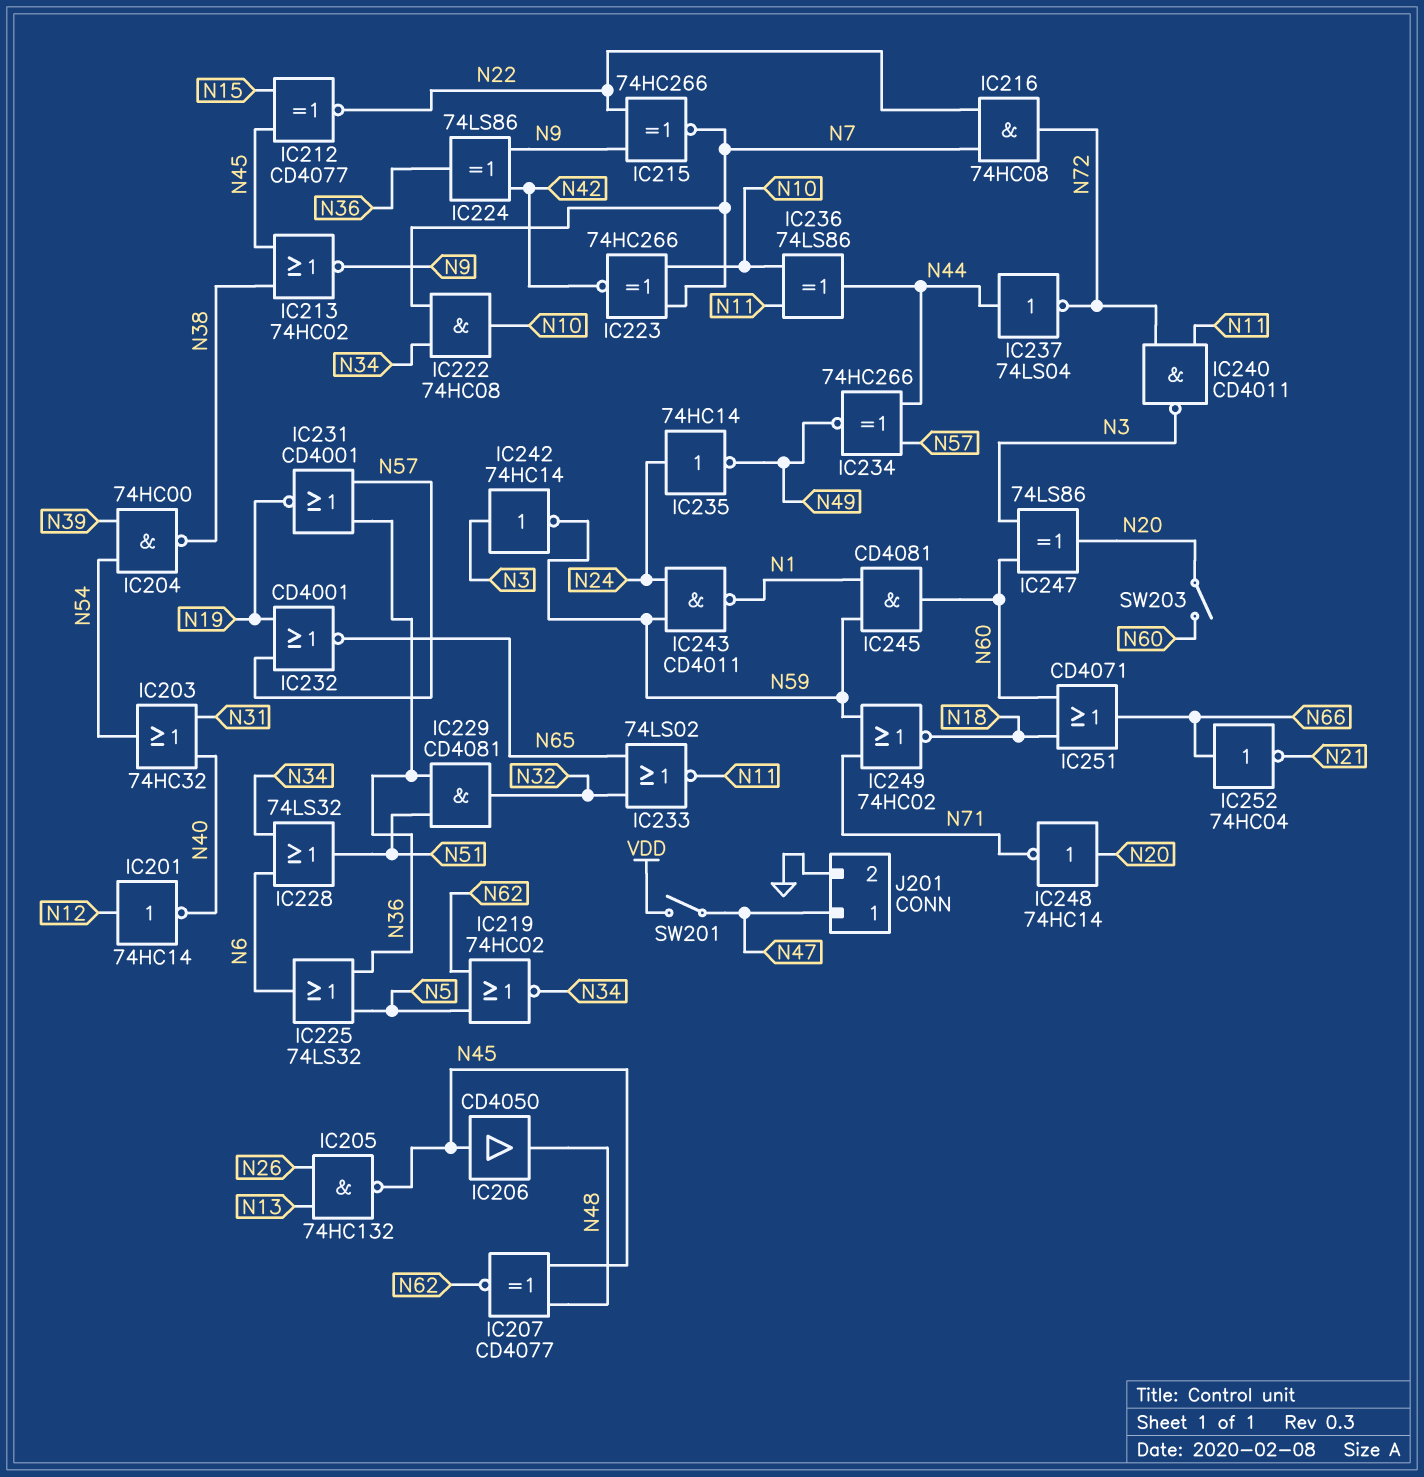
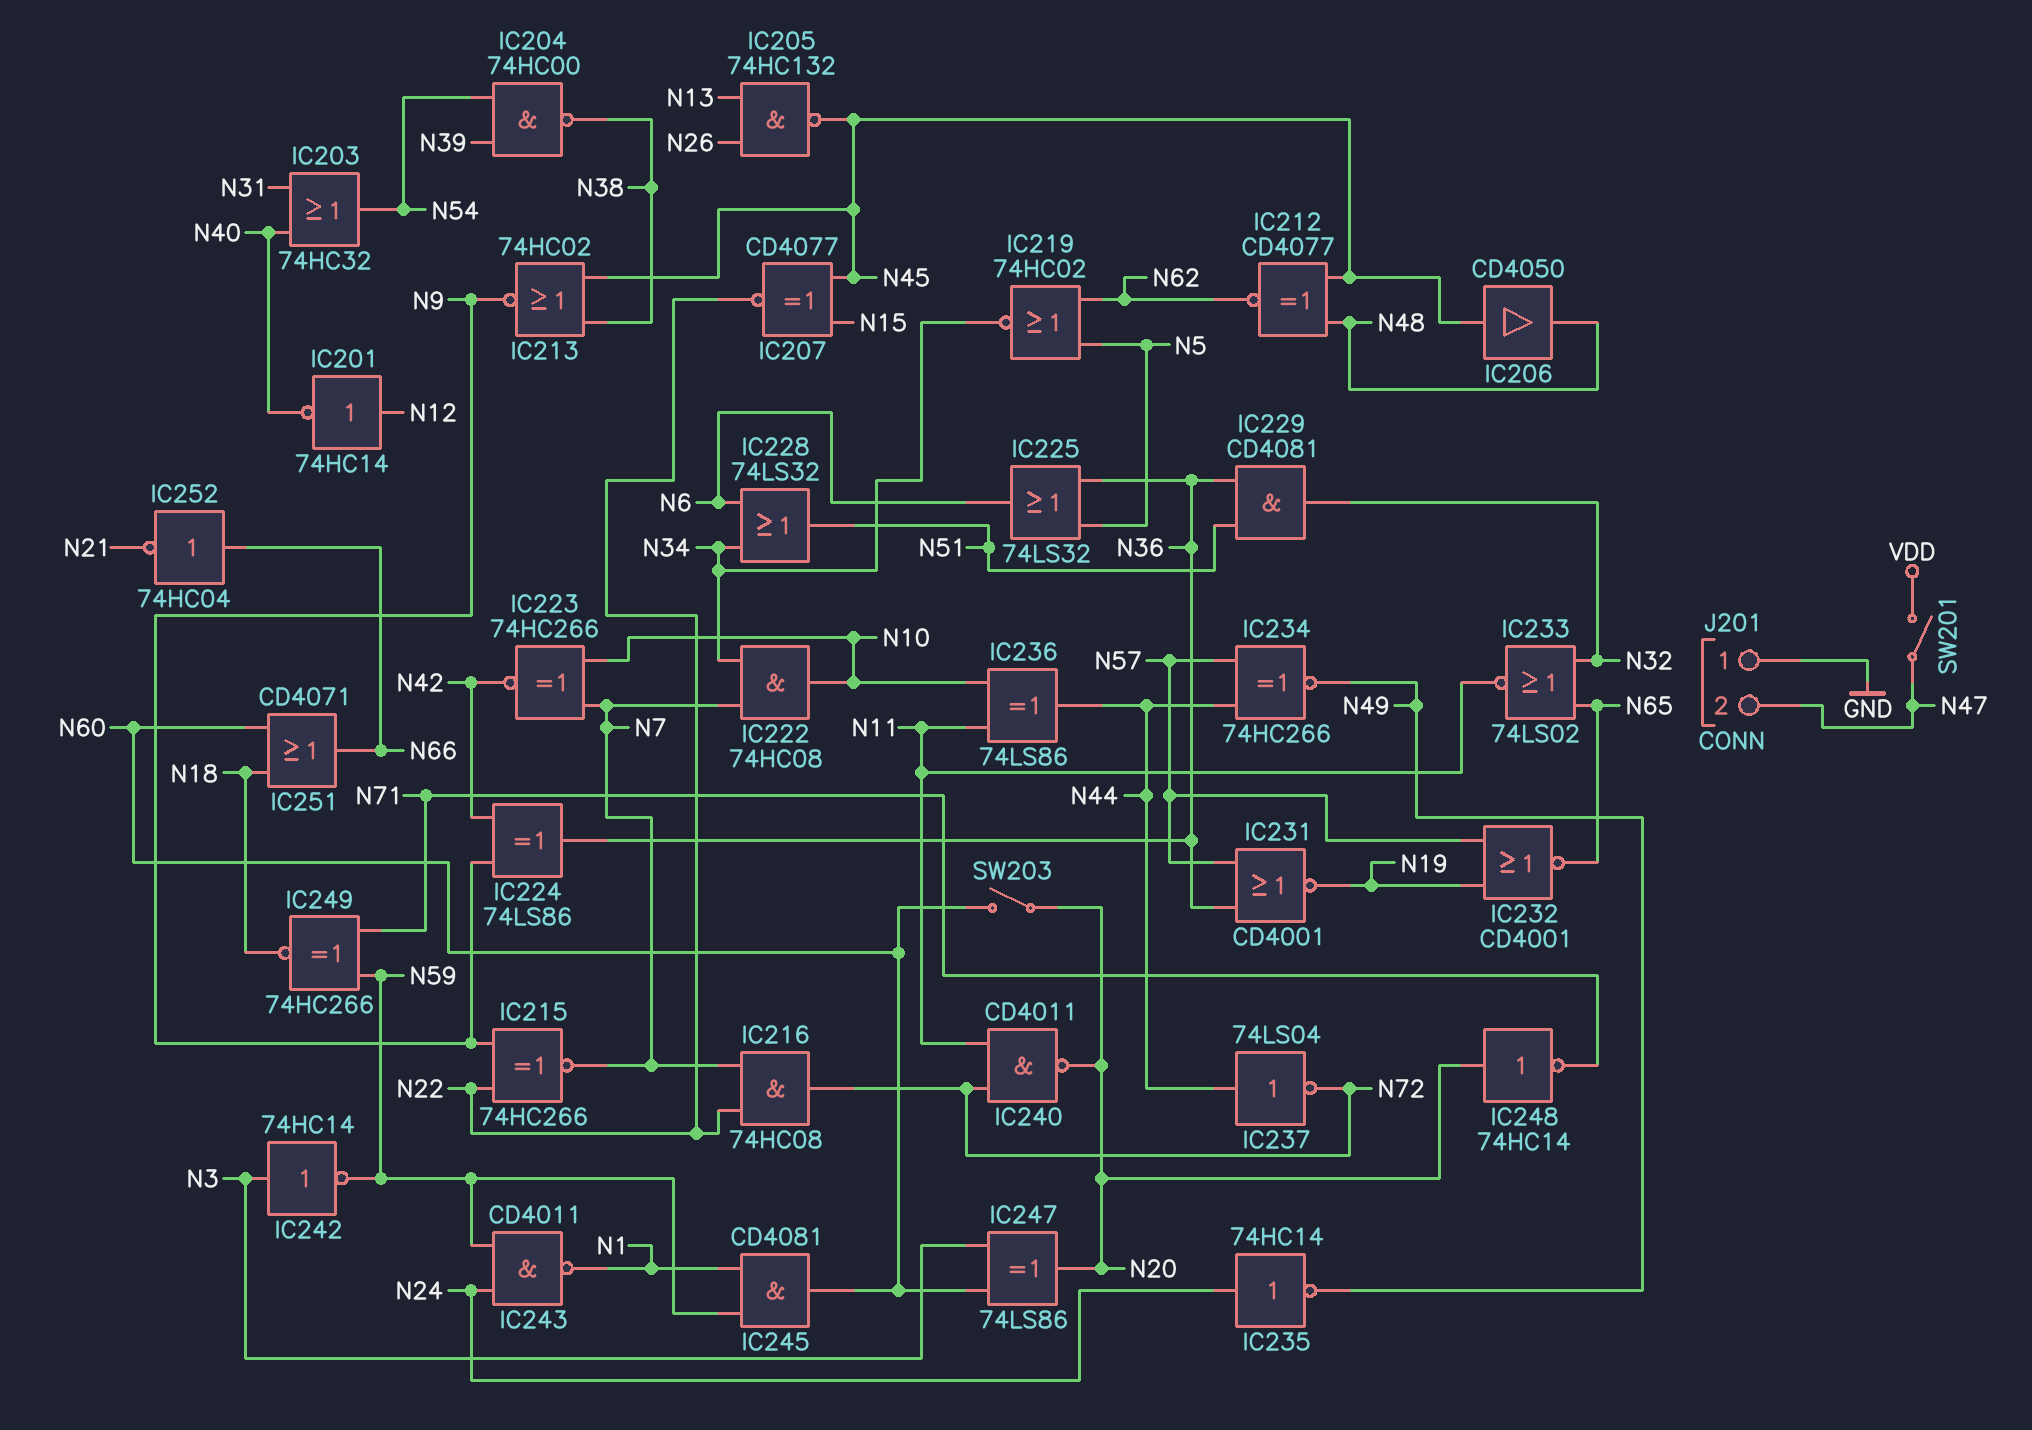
IC207: XNOR CD4077 (in N45, in N48, out N62) -> XNOR CD4077 (in N15, in N45, out N22)
IC212: XNOR CD4077 (in N15, in N45, out N22) -> XNOR CD4077 (in N45, in N48, out N62)
IC240: NAND CD4011 (in N11, in N72, out N3) -> NAND CD4011 (in N11, in N72, out N20)
IC249: NOR 74HC02 (in N59, in N71, out N18) -> XNOR 74HC266 (in N59, in N71, out N18)
J201 pin 1: N47 -> GND
J201 pin 2: GND -> N47

